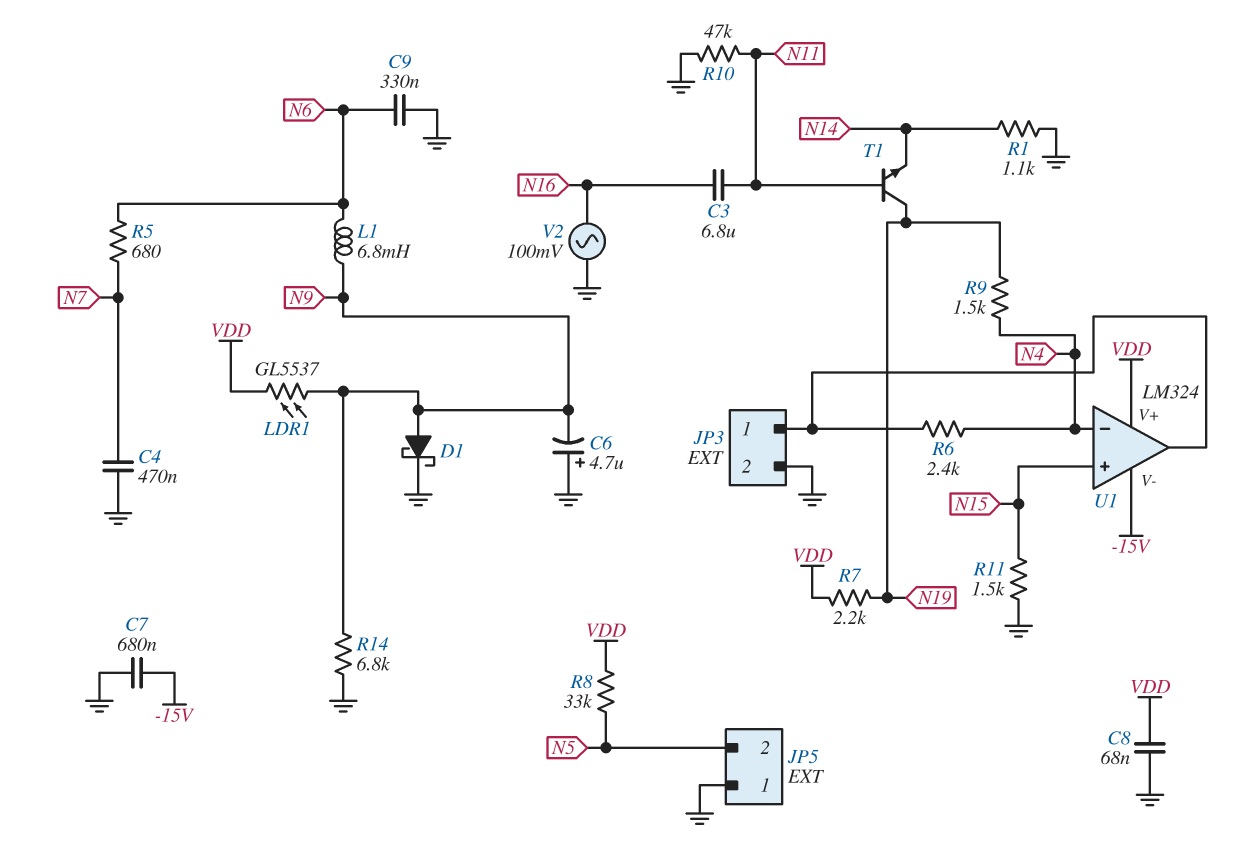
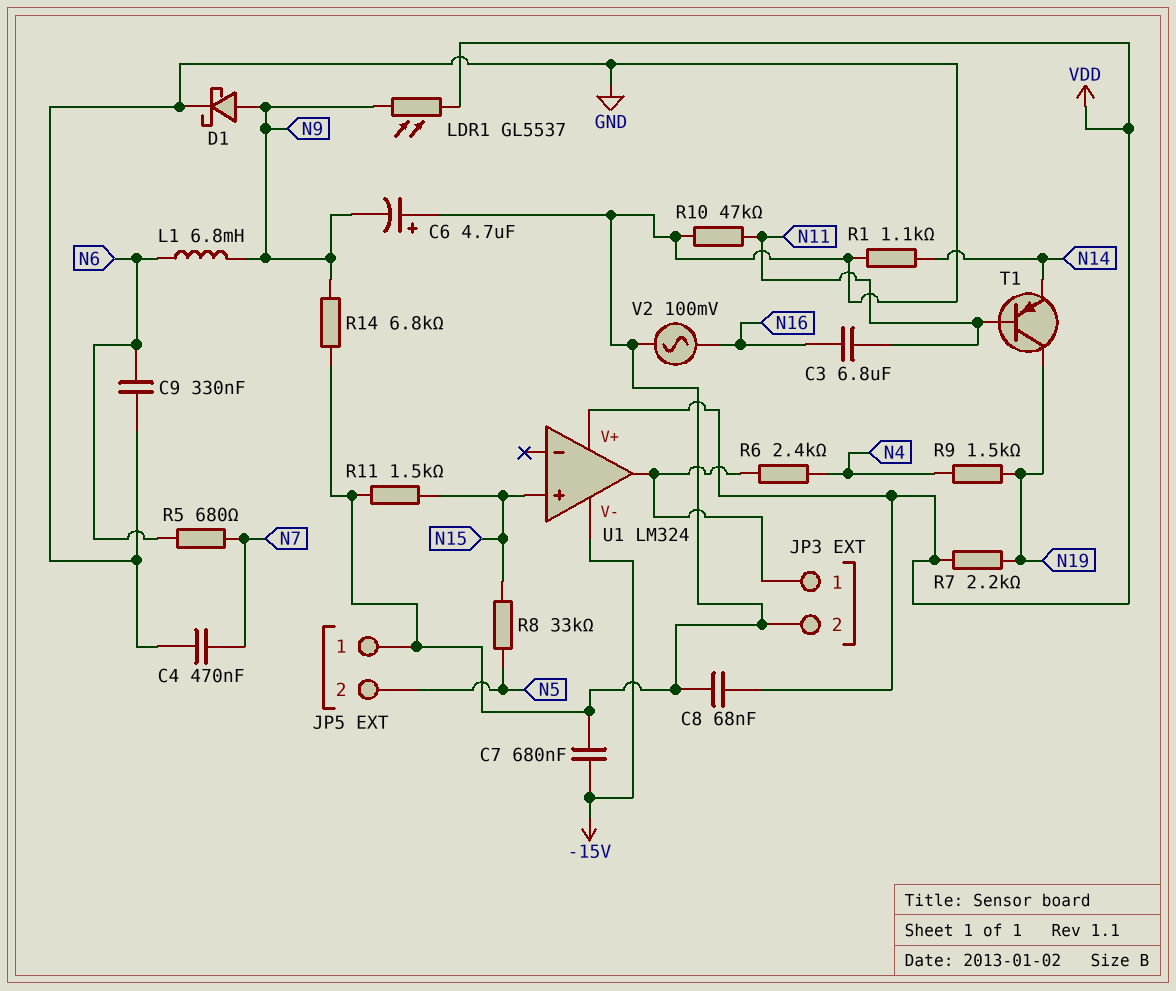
R8: 33k (N5, VDD) -> 33k (N5, N15)
T1: NPN (B N11, C N19, E N14) -> PNP (B N11, C N19, E N14)
U1 pin in-: N4 -> none

